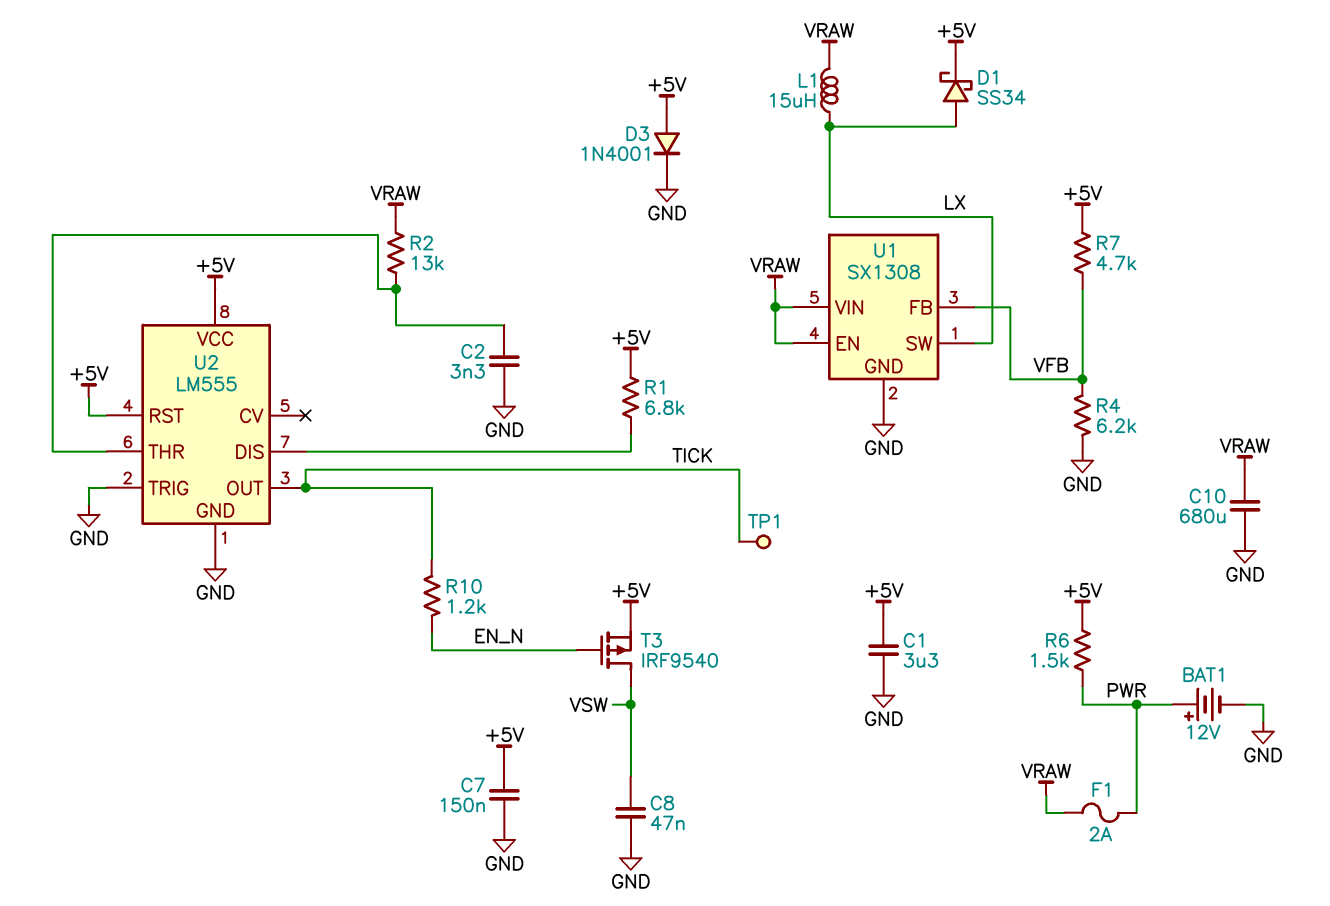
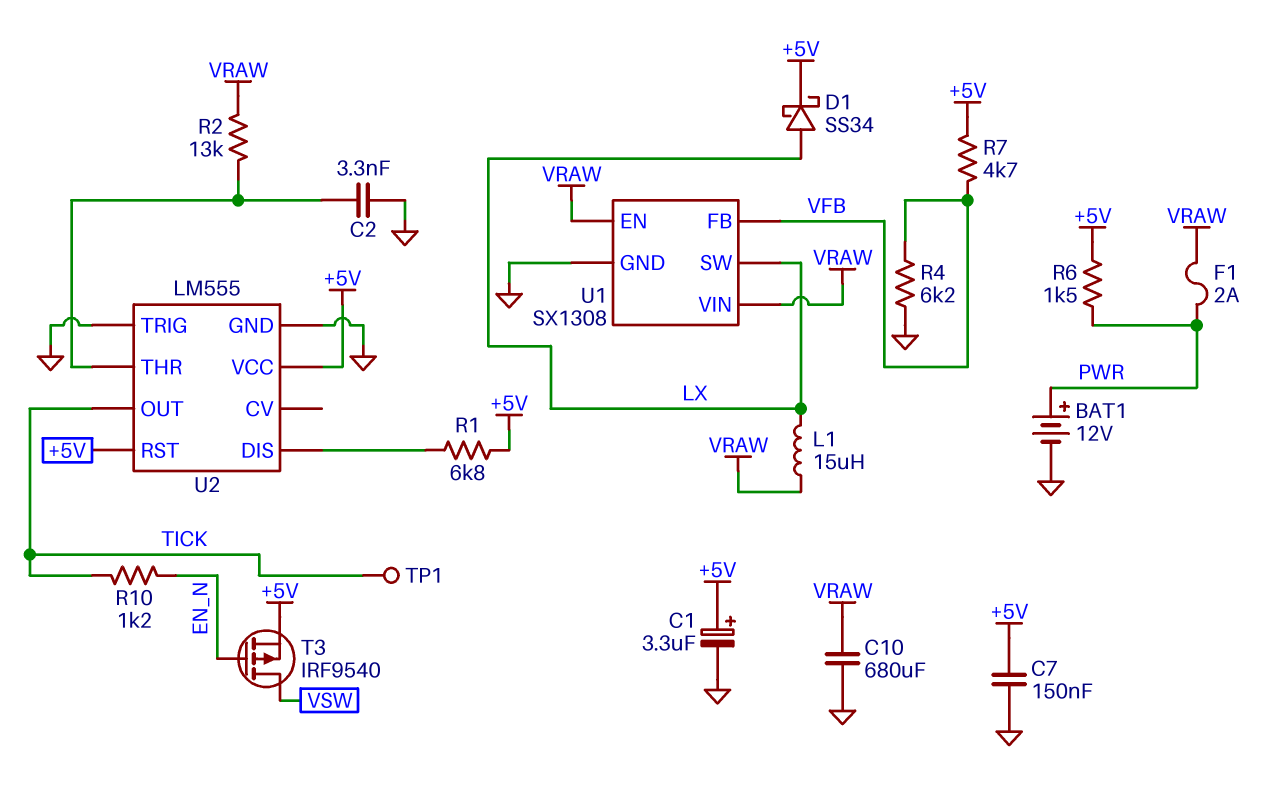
C1: 3.3uF (+5V, GND) -> 3.3uF (plus +5V, minus GND)
C8: 47nF (GND, VSW) -> none
D3: diode 1N4001 (A +5V, K GND) -> none

